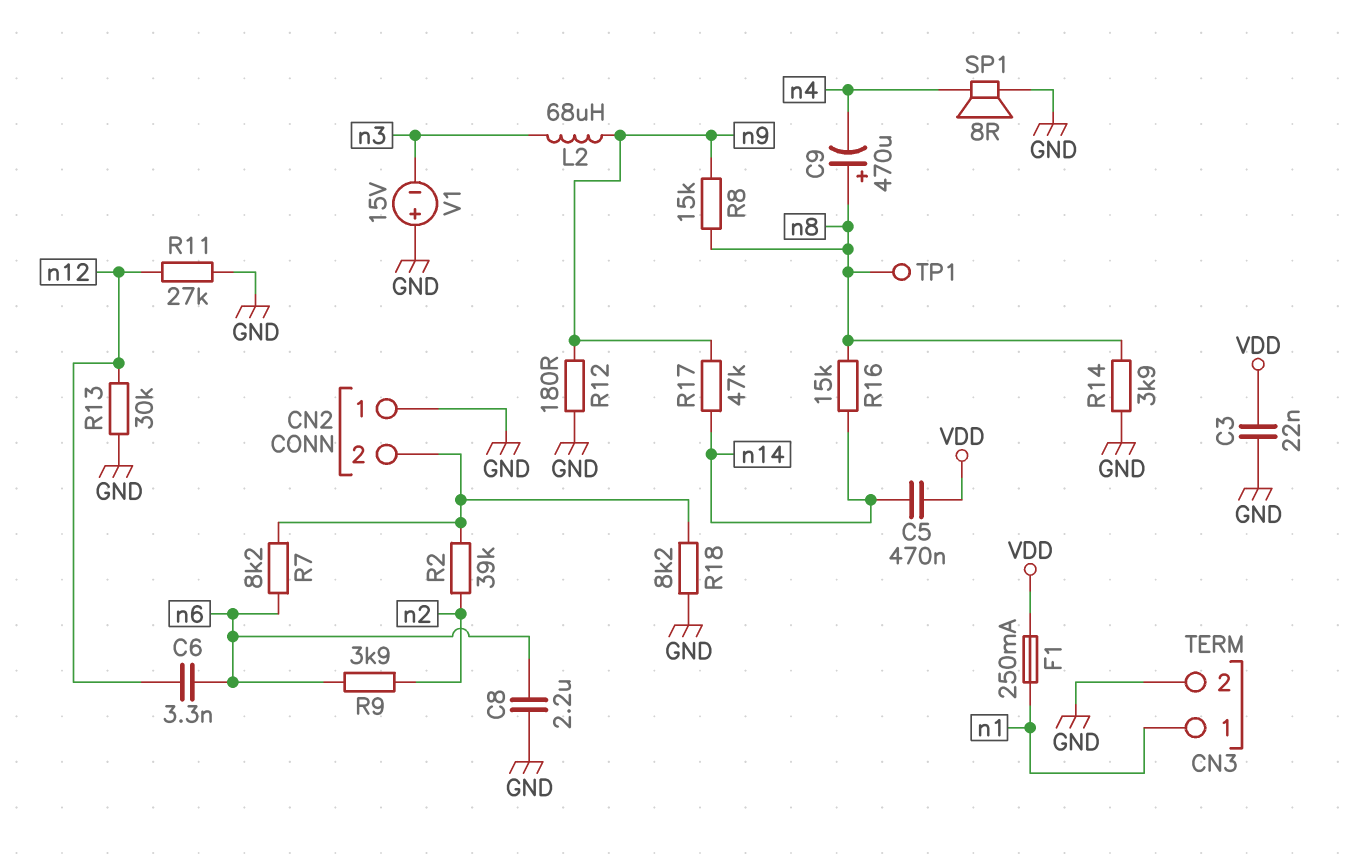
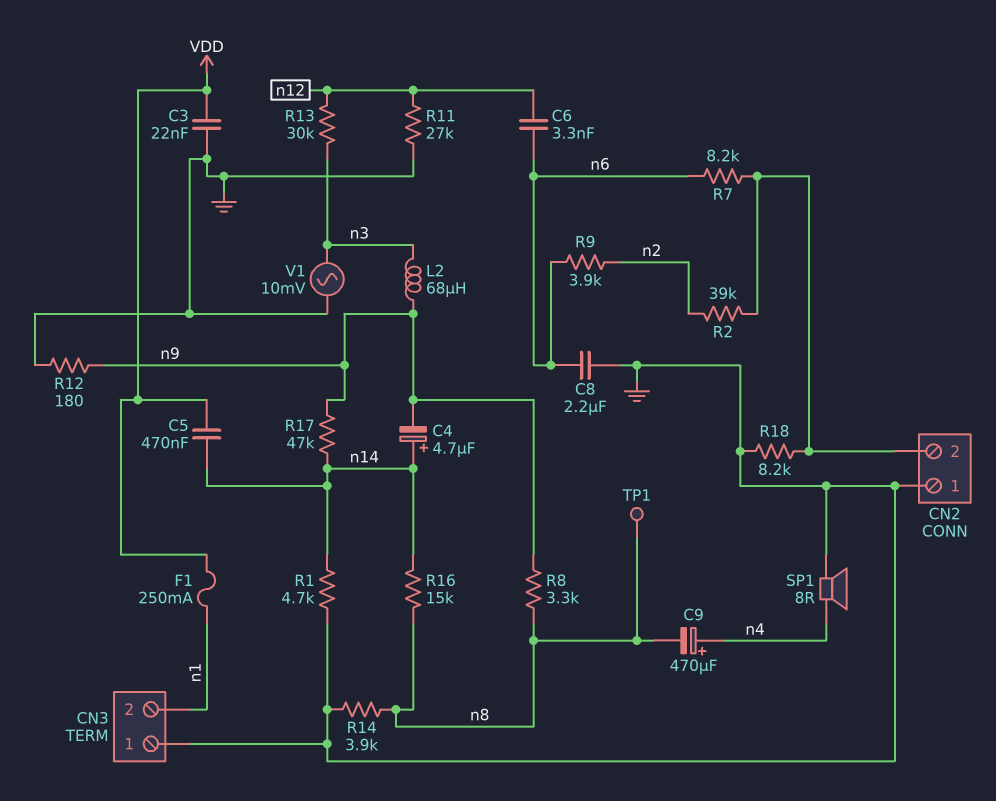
C4: none -> 4.7uF (plus n14, minus n9)
C9: 470uF (plus n8, minus n4) -> 470uF (plus n4, minus n8)
CN3 pin 1: n1 -> GND
CN3 pin 2: GND -> n1
R1: none -> 4.7k (GND, n14)
R8: 15k (n8, n9) -> 3.3k (n8, n9)
R13: 30k (GND, n12) -> 30k (n3, n12)
V1: 15V (plus GND, minus n3) -> AC 10mV (GND, n3)

